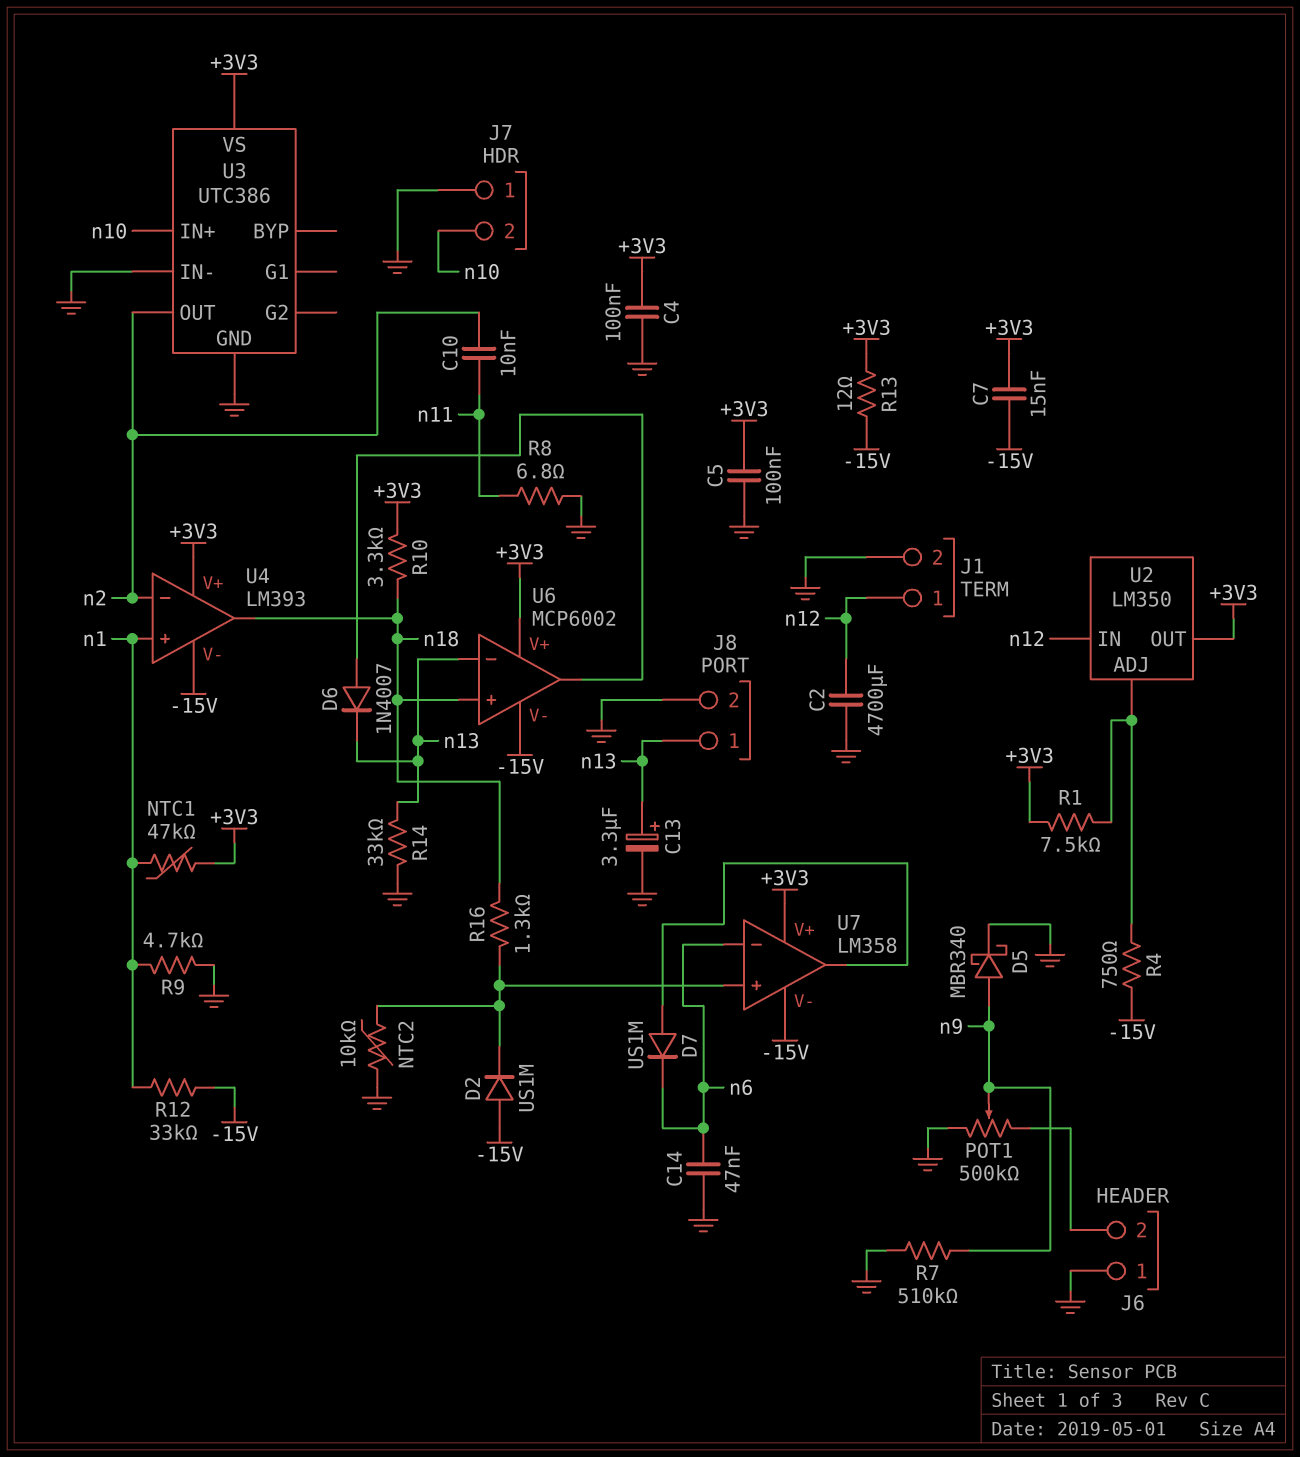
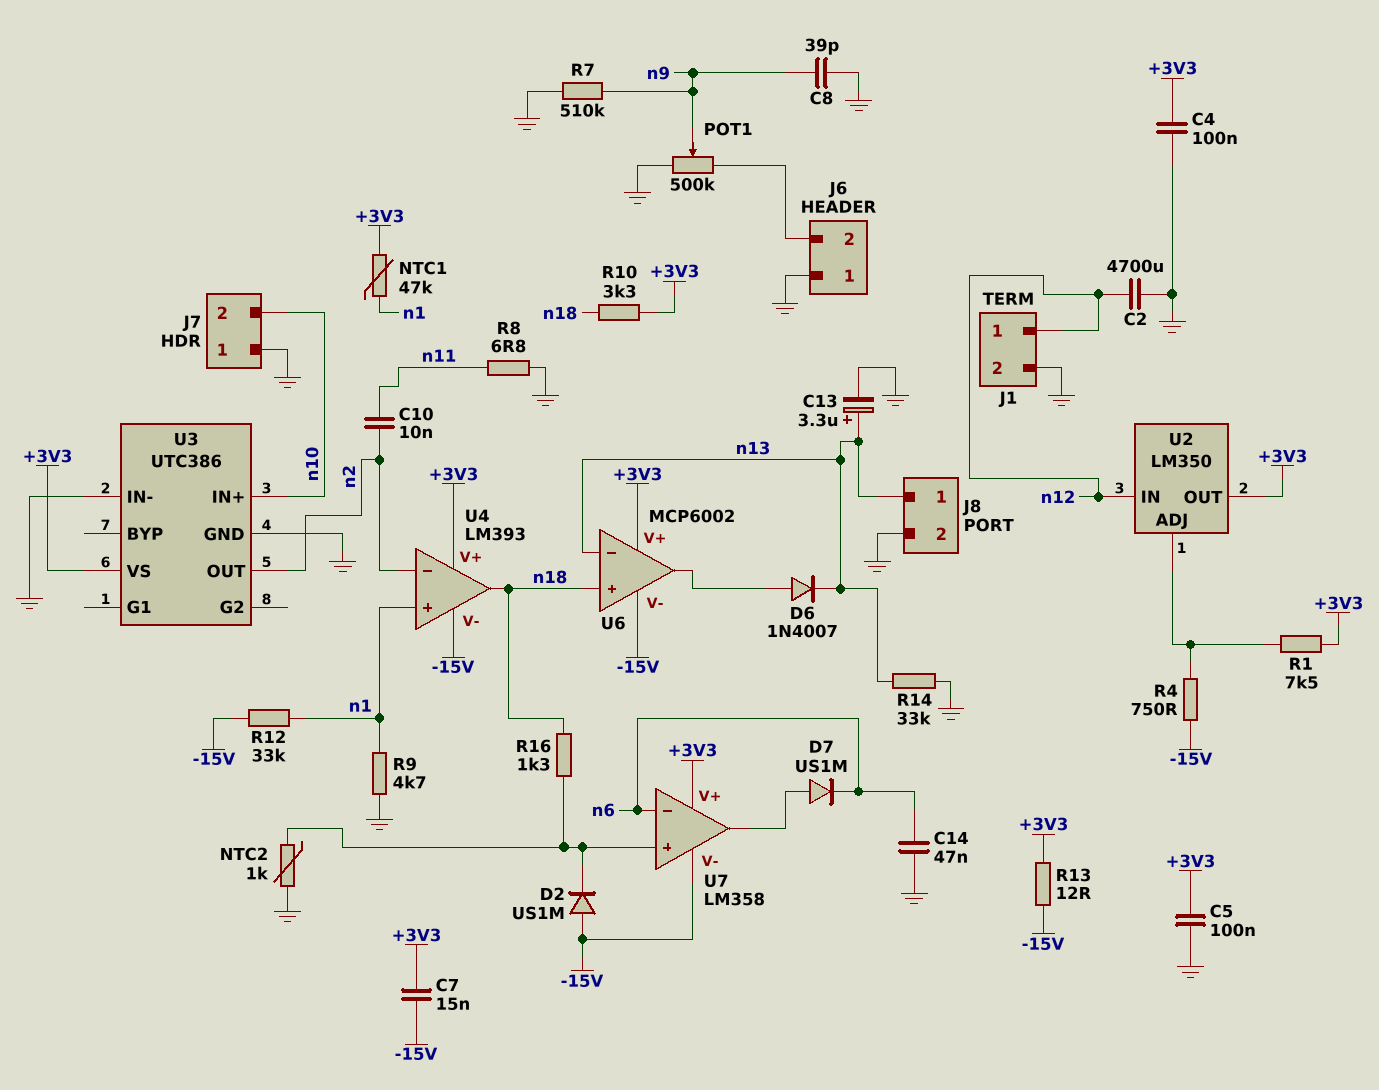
C8: none -> 39pF (GND, n9)
D5: schottky MBR340 (A n9, K GND) -> none
NTC2: 10k (GND, U7/in+) -> 1k (GND, U7/in+)

